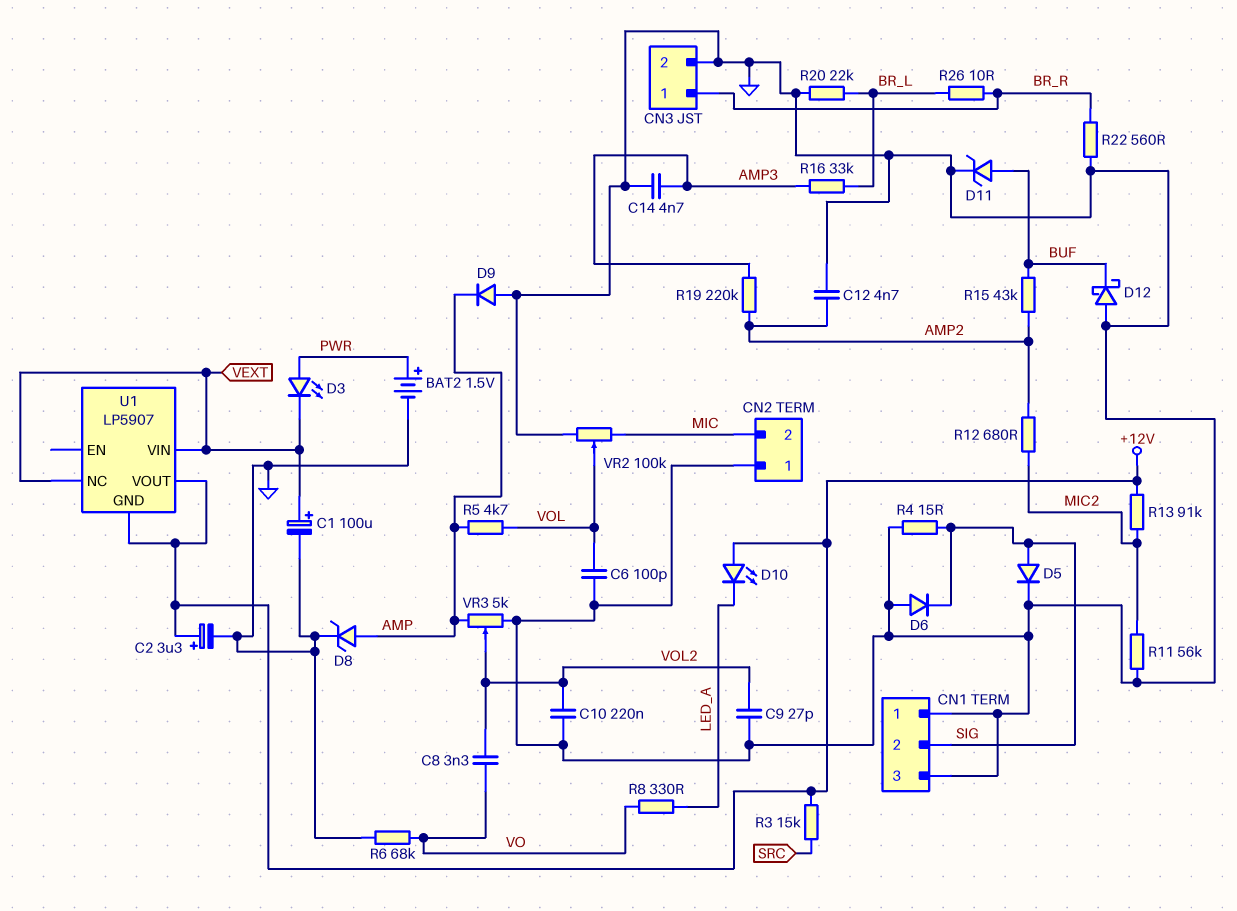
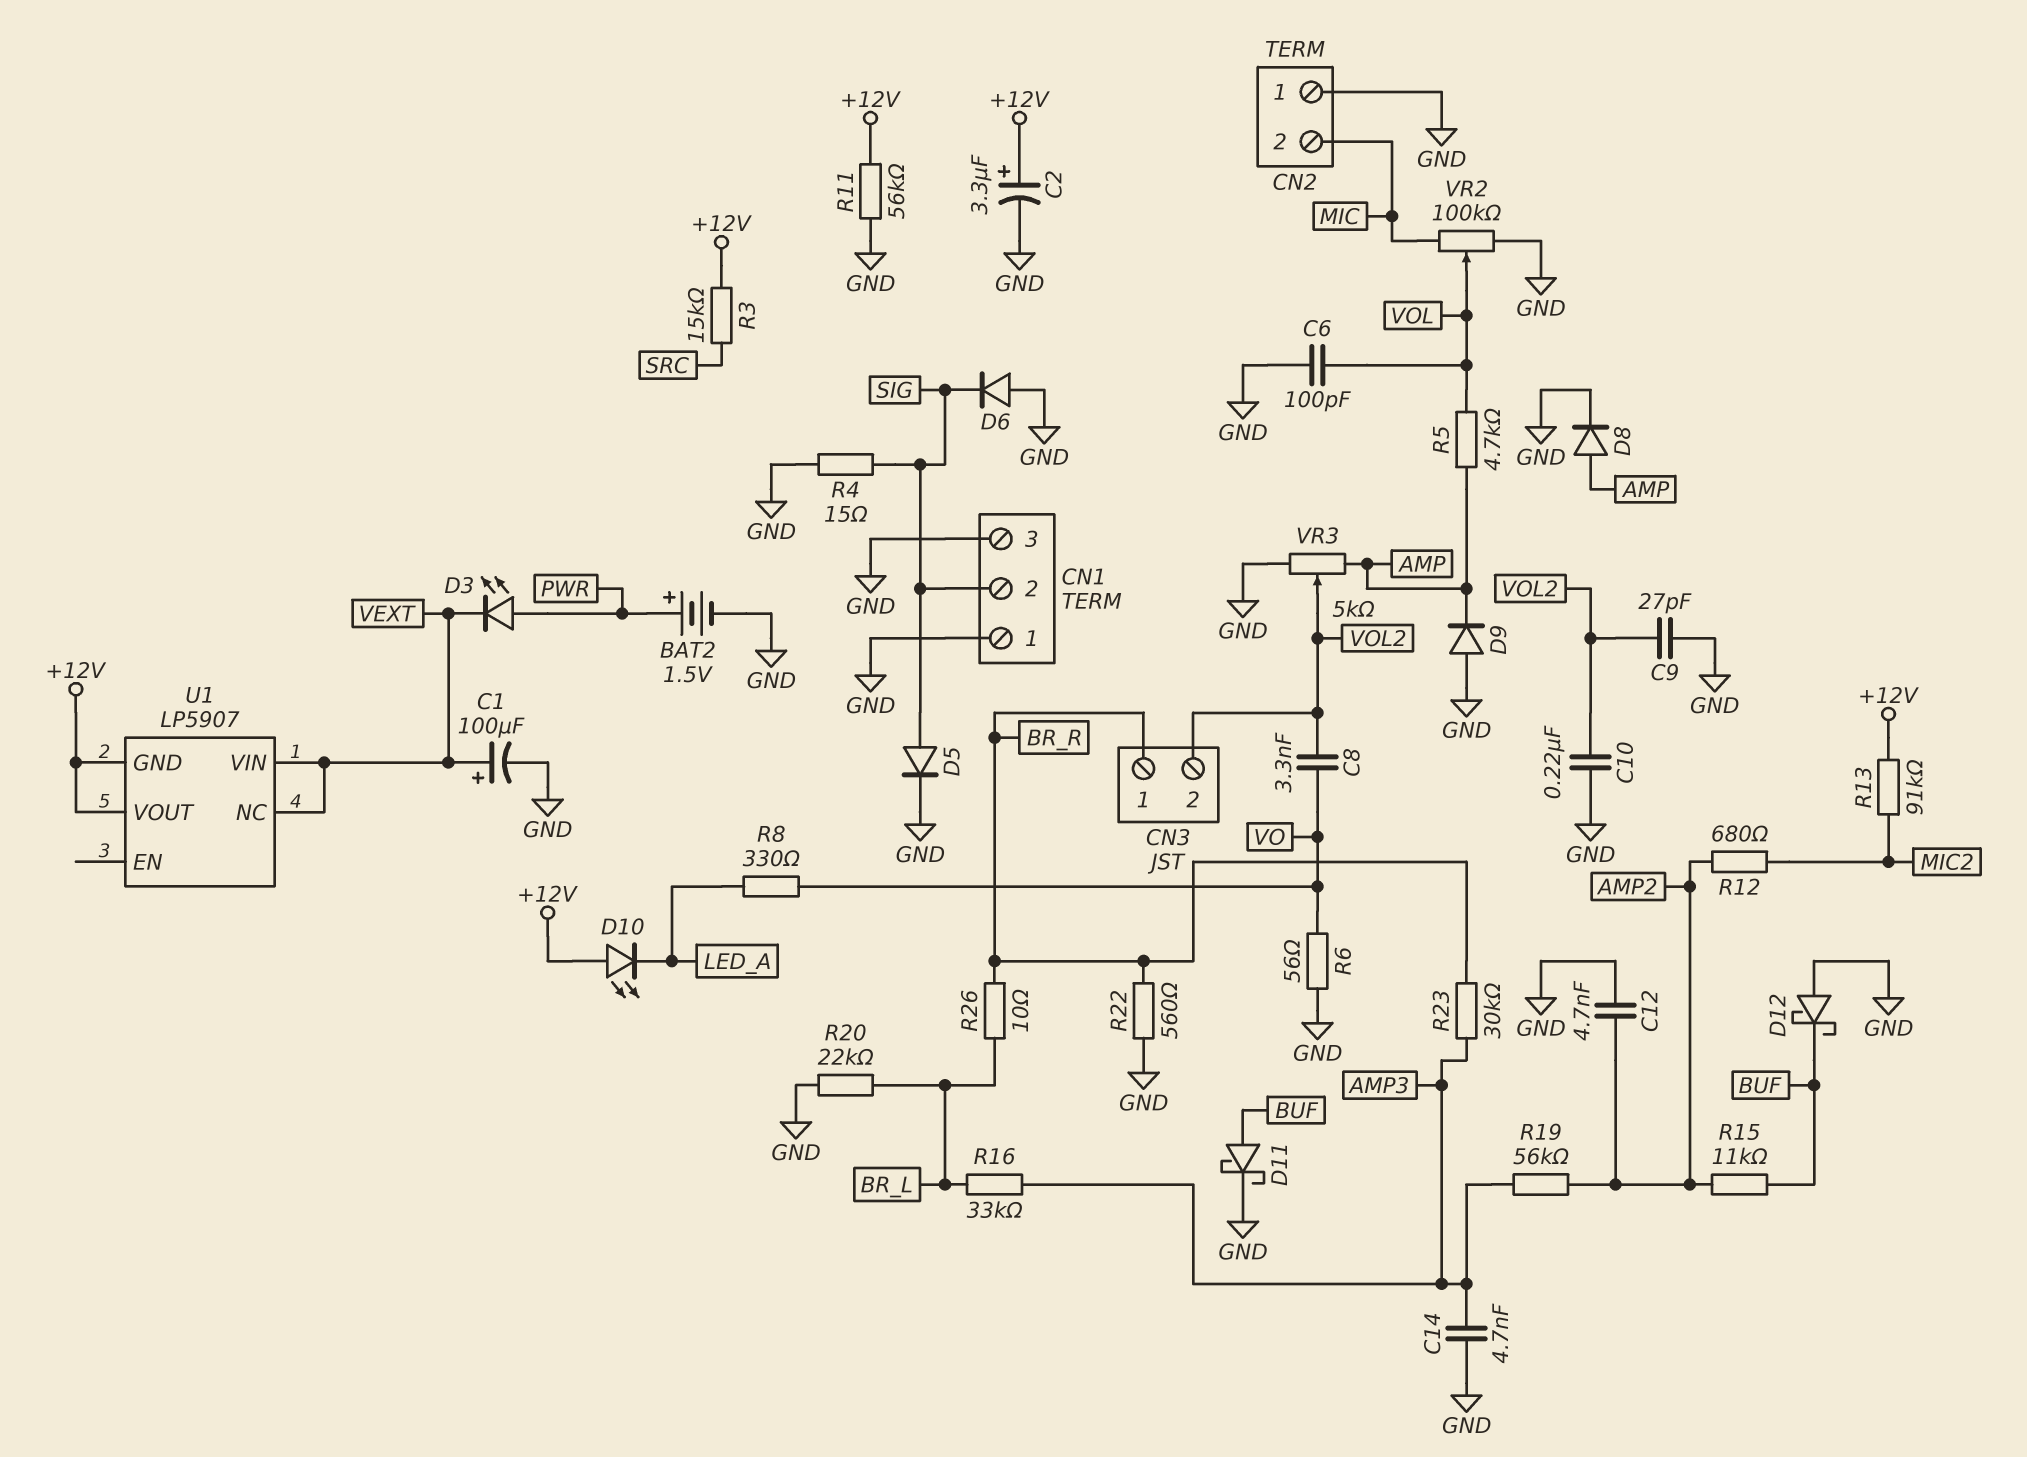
CN3 pin 2: GND -> VOL2
D8: zener (A AMP, K GND) -> diode (A AMP, K GND)
D11: zener (A BUF, K GND) -> schottky (A BUF, K GND)
R6: 68k (GND, VO) -> 56 (GND, VO)
R11: 56k (GND, MIC2) -> 56k (+12V, GND)
R15: 43k (AMP2, BUF) -> 11k (AMP2, BUF)
R19: 220k (AMP2, AMP3) -> 56k (AMP2, AMP3)
R23: none -> 30k (AMP3, BR_R)

